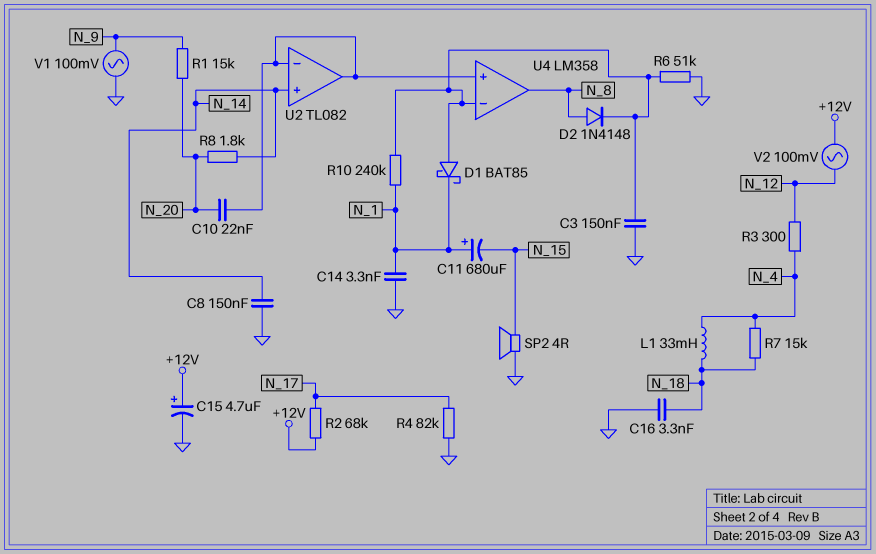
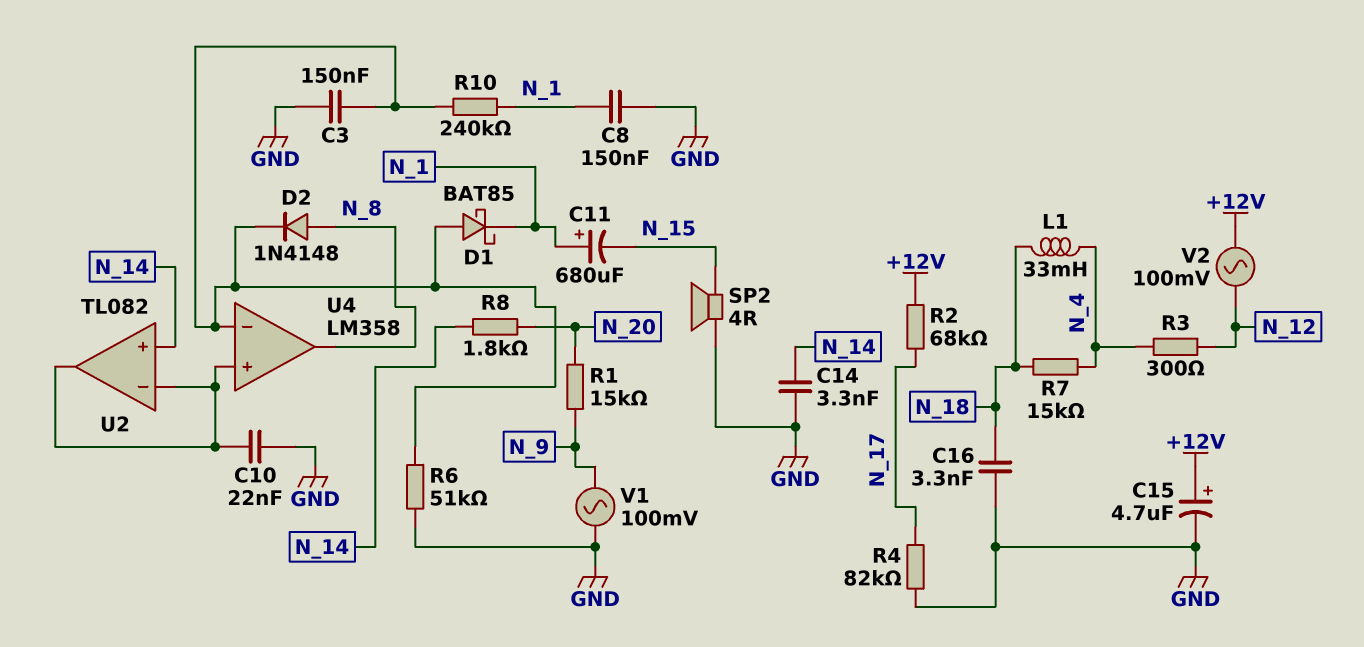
C8: 150nF (GND, N_14) -> 150nF (GND, N_1)
C10: 22nF (N_20, U2/in-) -> 22nF (GND, U2/in-)
C14: 3.3nF (GND, N_1) -> 3.3nF (GND, N_14)

